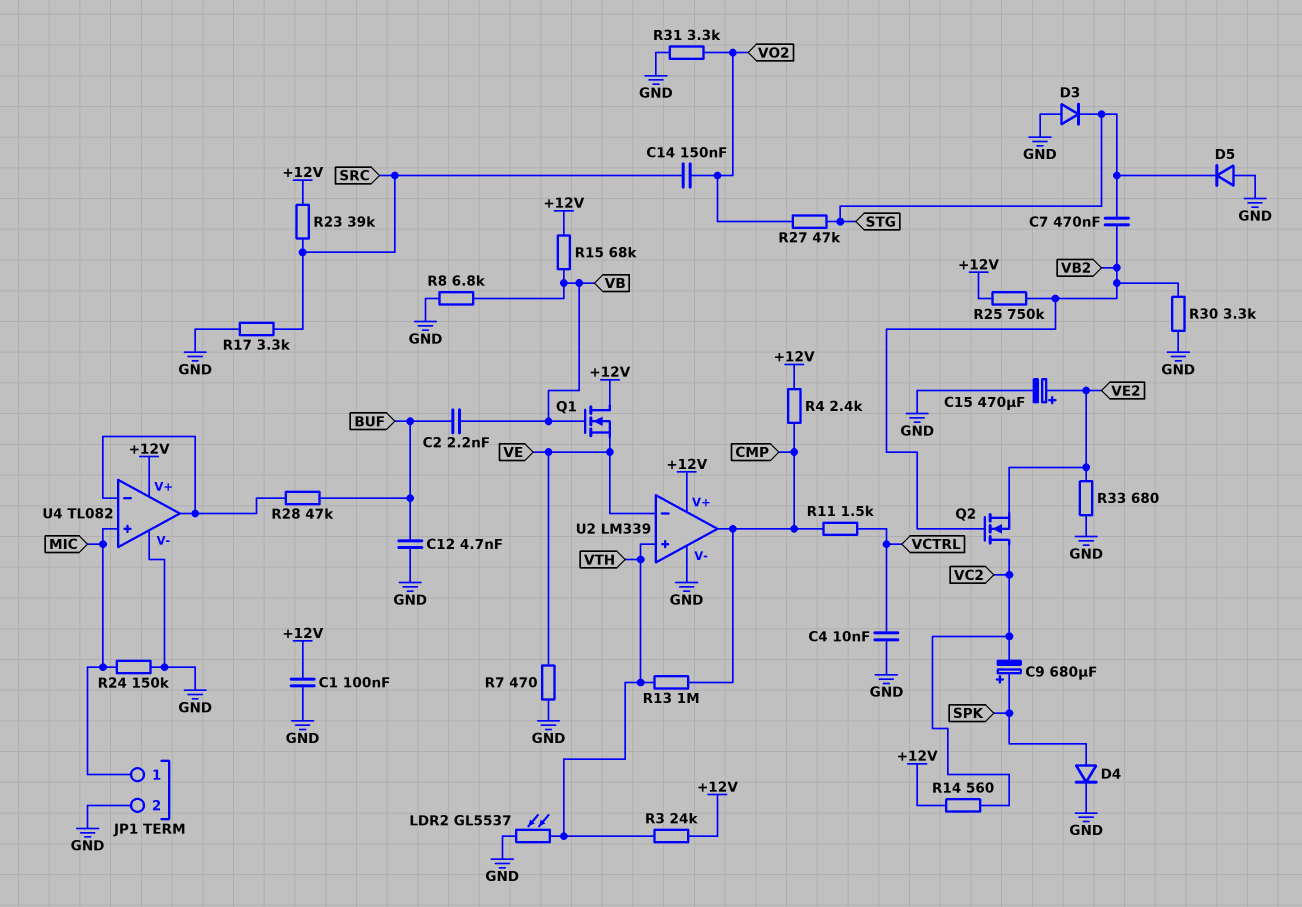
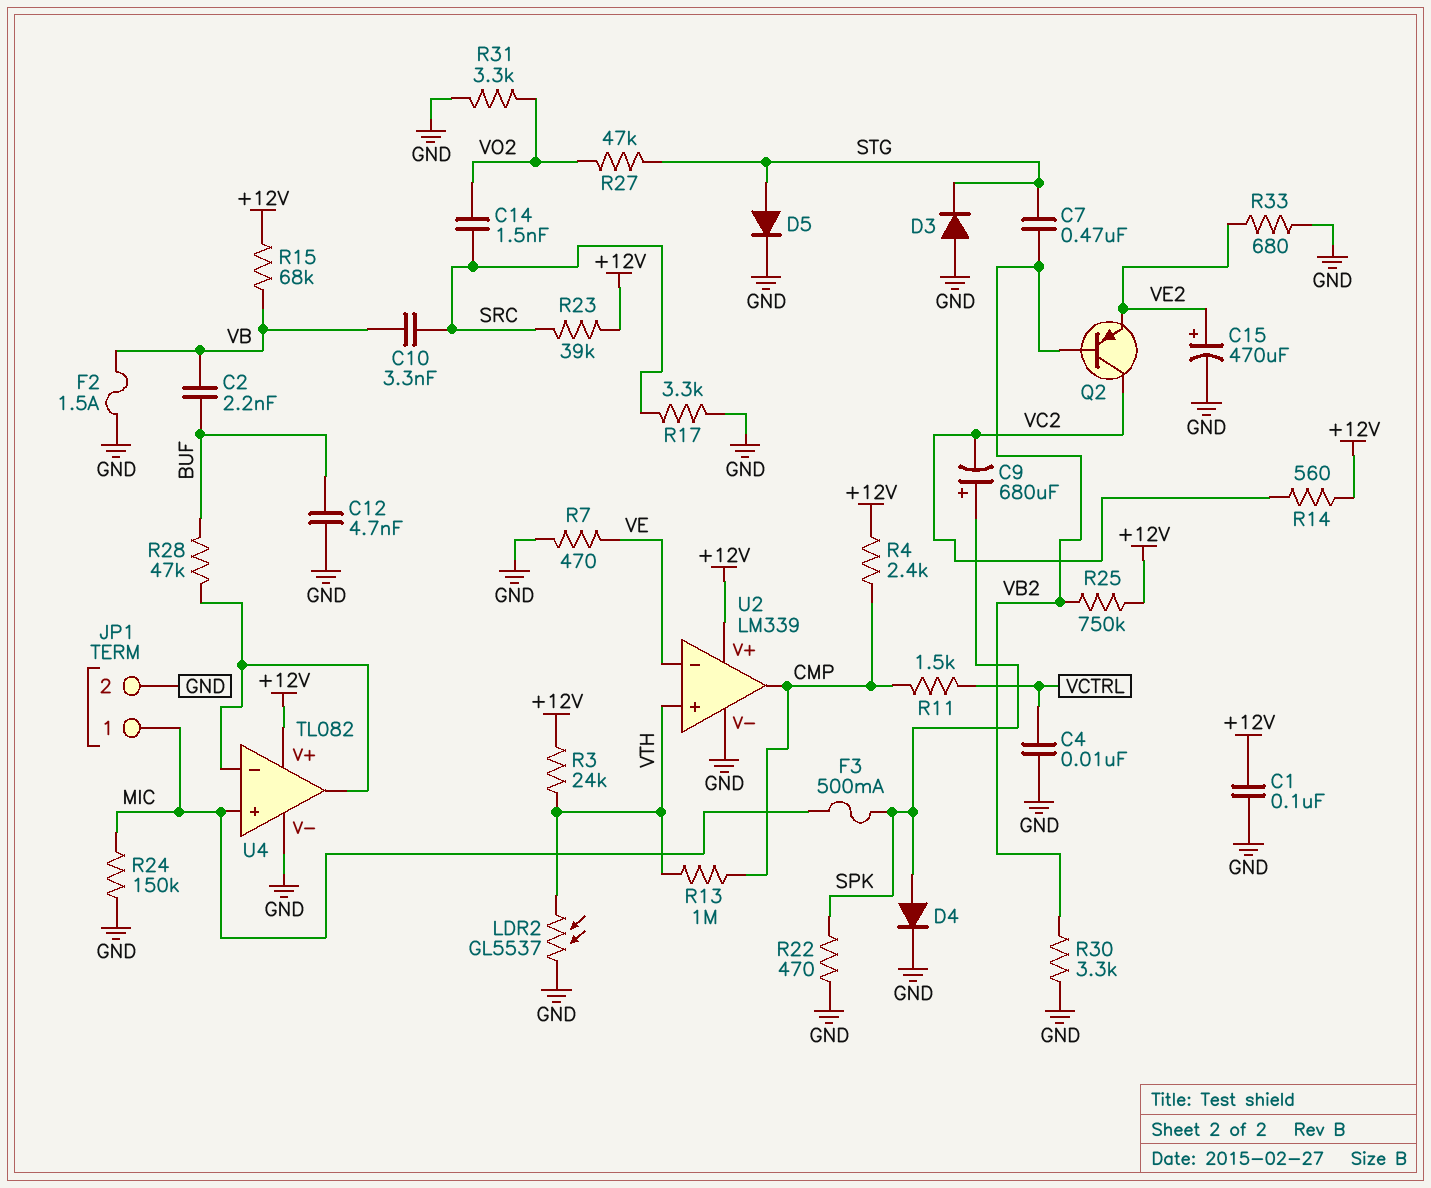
C10: none -> 3.3nF (SRC, VB)
C14: 150nF (SRC, VO2) -> 1.5nF (SRC, VO2)
D5: diode (A GND, K STG) -> diode (A STG, K GND)
F2: none -> 1.5A (GND, VB)
F3: none -> 500mA (MIC, SPK)
Q1: NMOS (G VB, D +12V, S VE) -> none
Q2: NMOS (G VB2, D VC2, S VE2) -> PNP (B VB2, C VC2, E VE2)
R8: 6.8k (GND, VB) -> none
R22: none -> 470 (GND, SPK)

